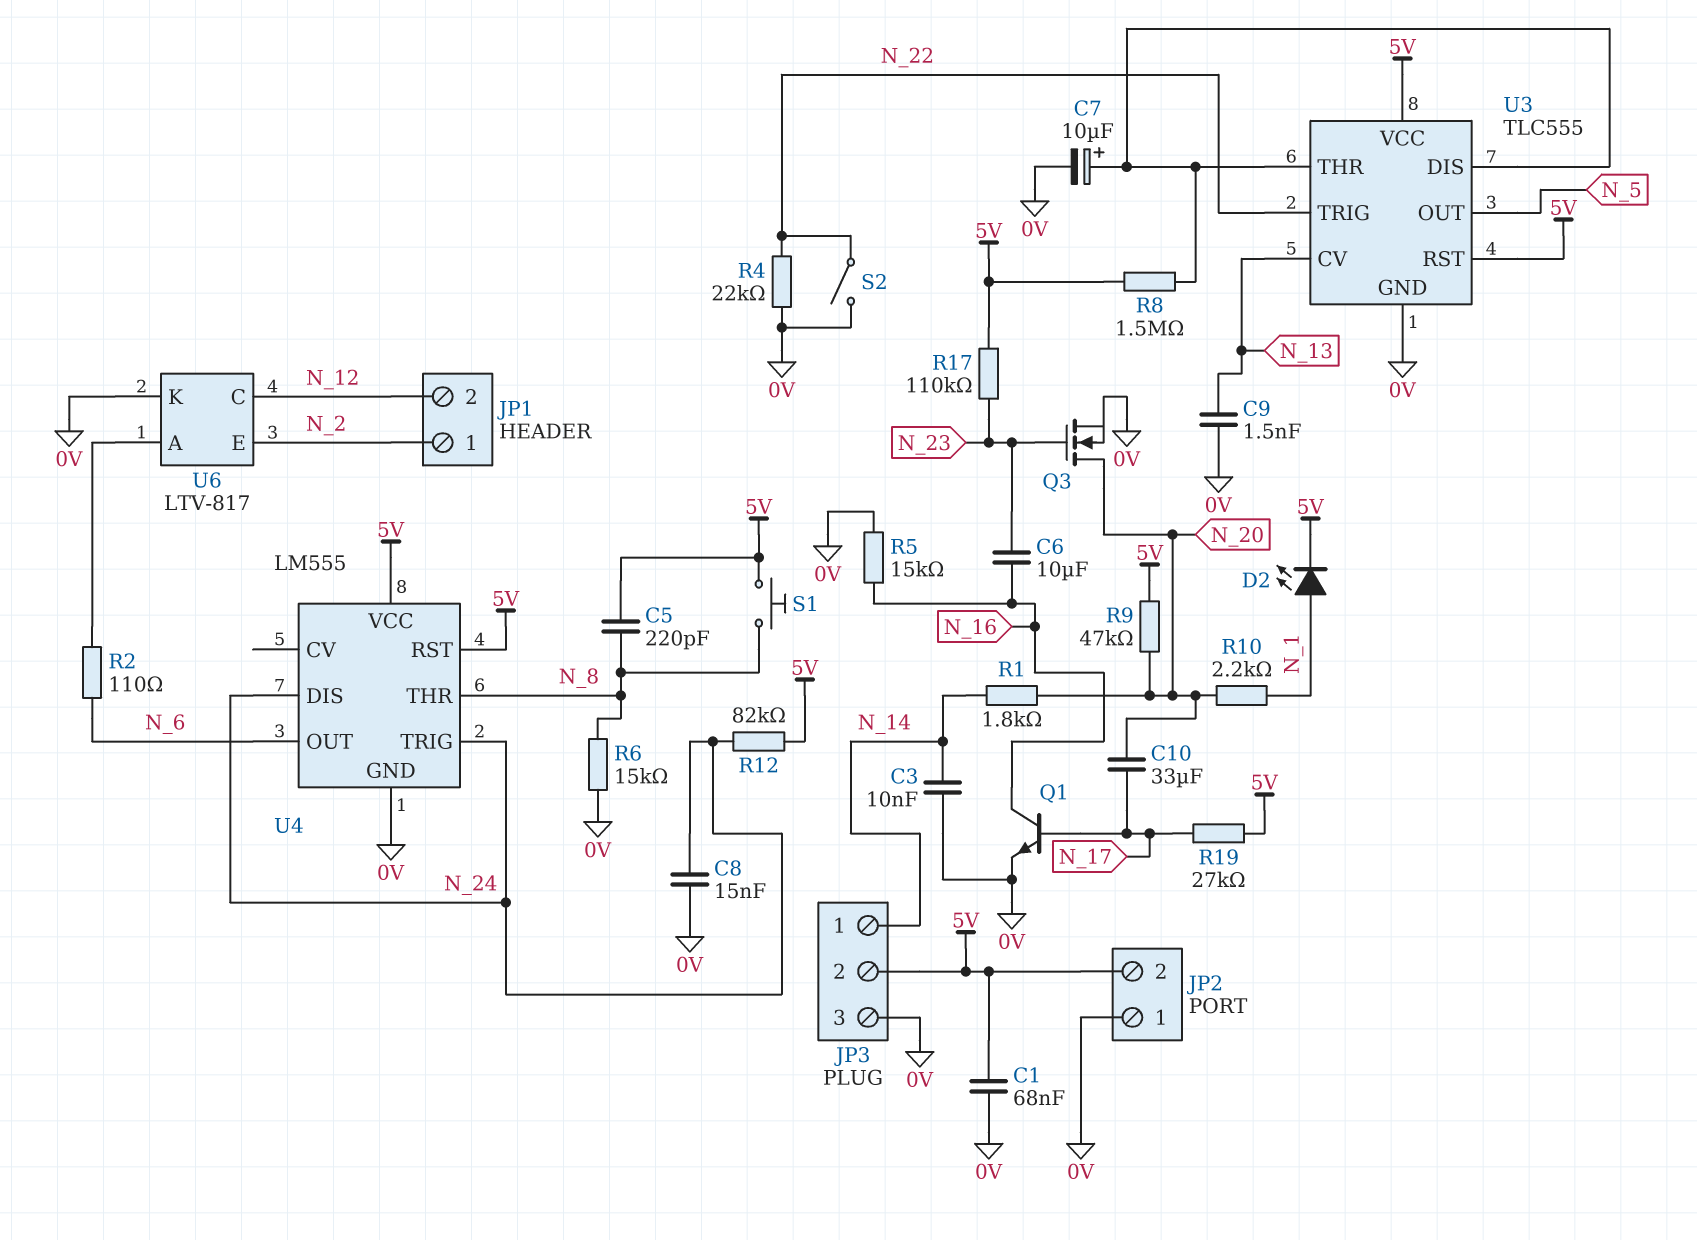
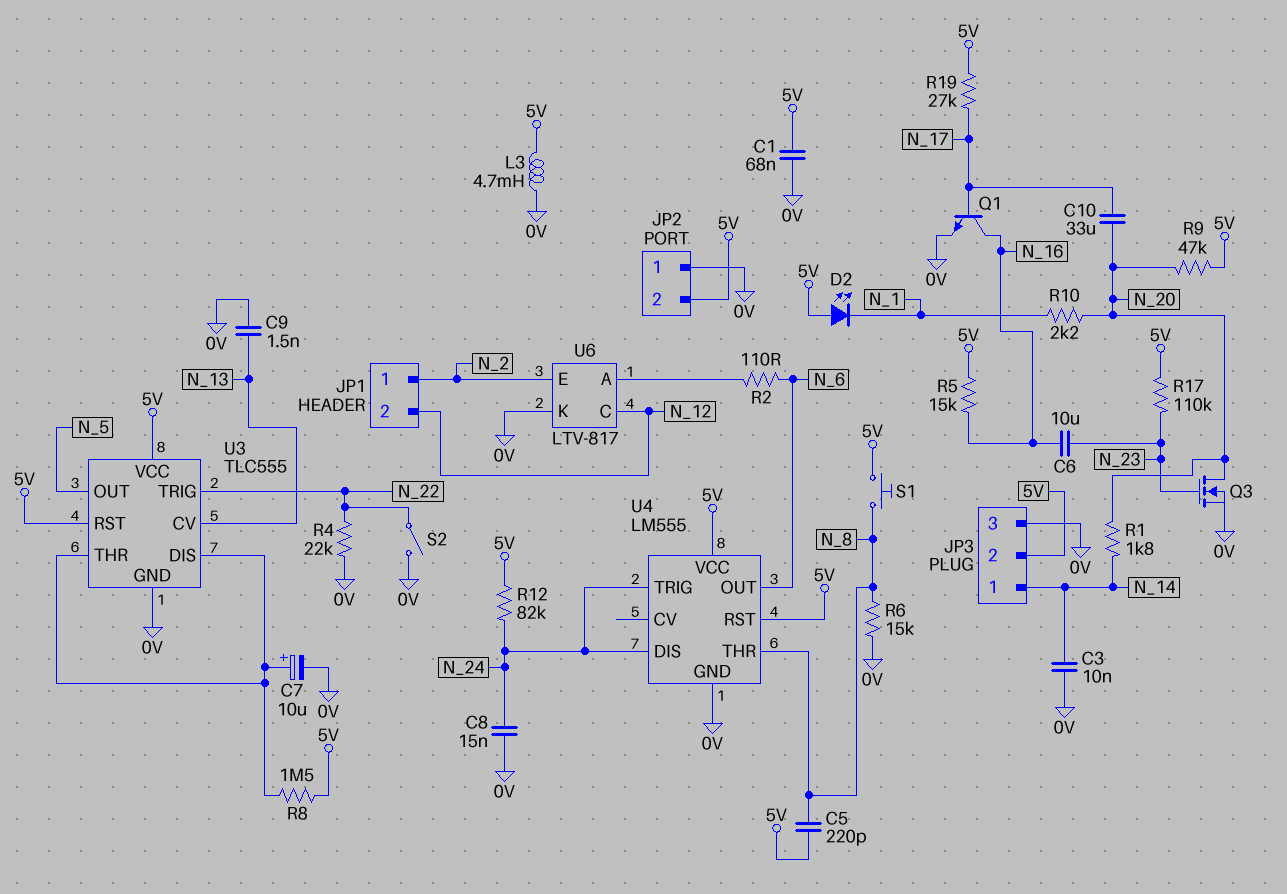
D2: LED (A N_1, K 5V) -> LED (A 5V, K N_1)
L3: none -> 4.7mH (0V, 5V)
R5: 15k (0V, N_16) -> 15k (5V, N_16)

